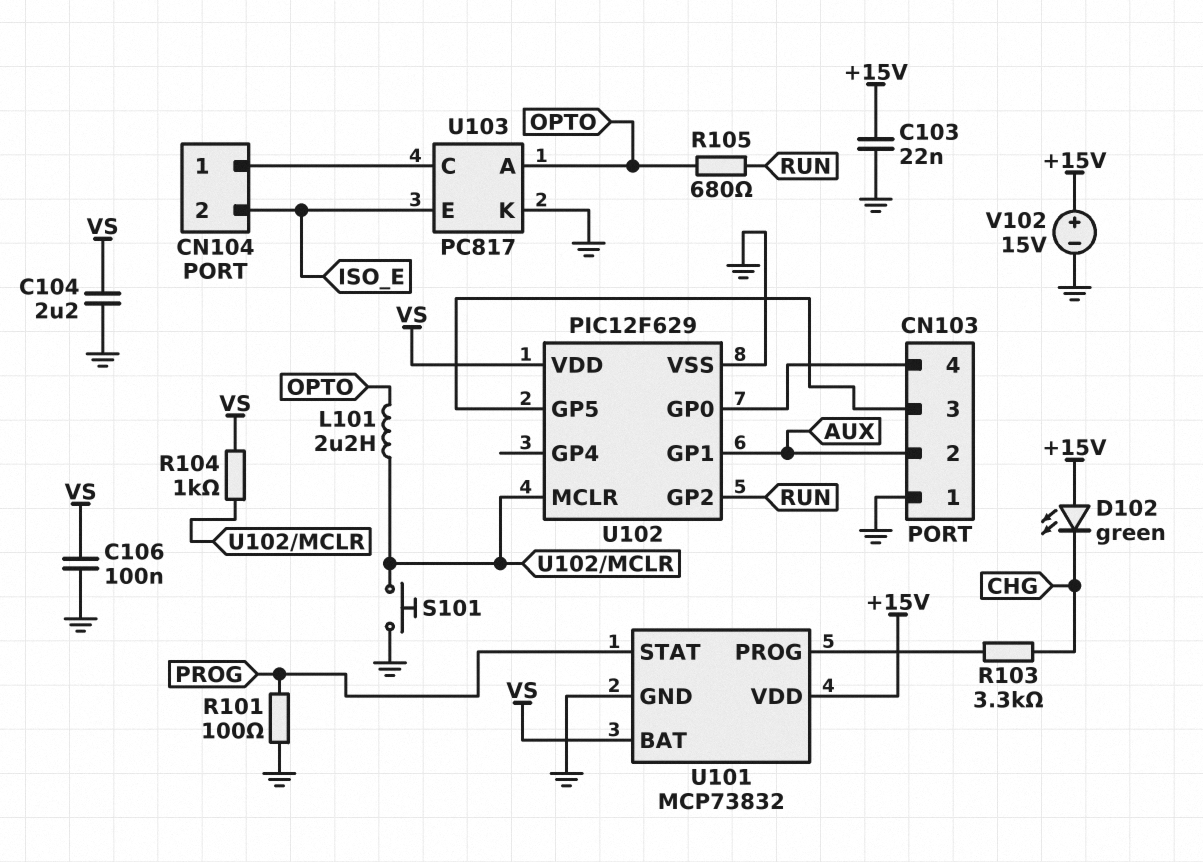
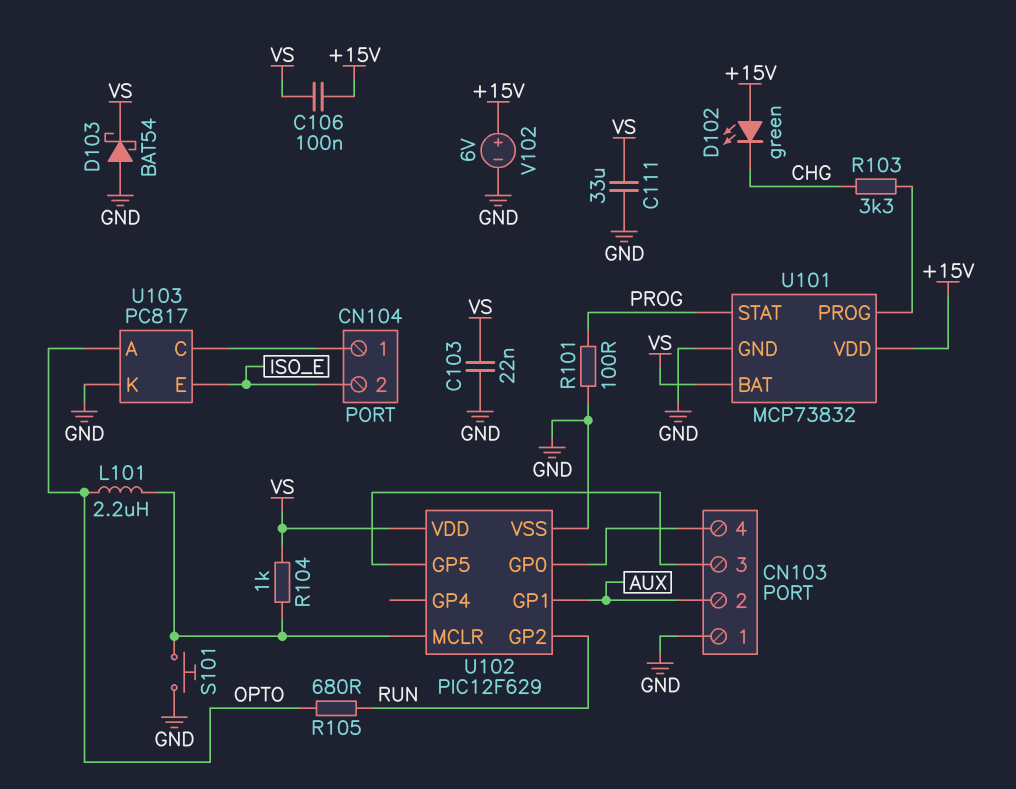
C103: 22nF (+15V, GND) -> 22nF (GND, VS)
C104: 2.2uF (GND, VS) -> none
C106: 100nF (GND, VS) -> 100nF (+15V, VS)
C111: none -> 33uF (GND, VS)
D103: none -> schottky BAT54 (A GND, K VS)
V102: 15V (plus +15V, minus GND) -> 6V (plus +15V, minus GND)

